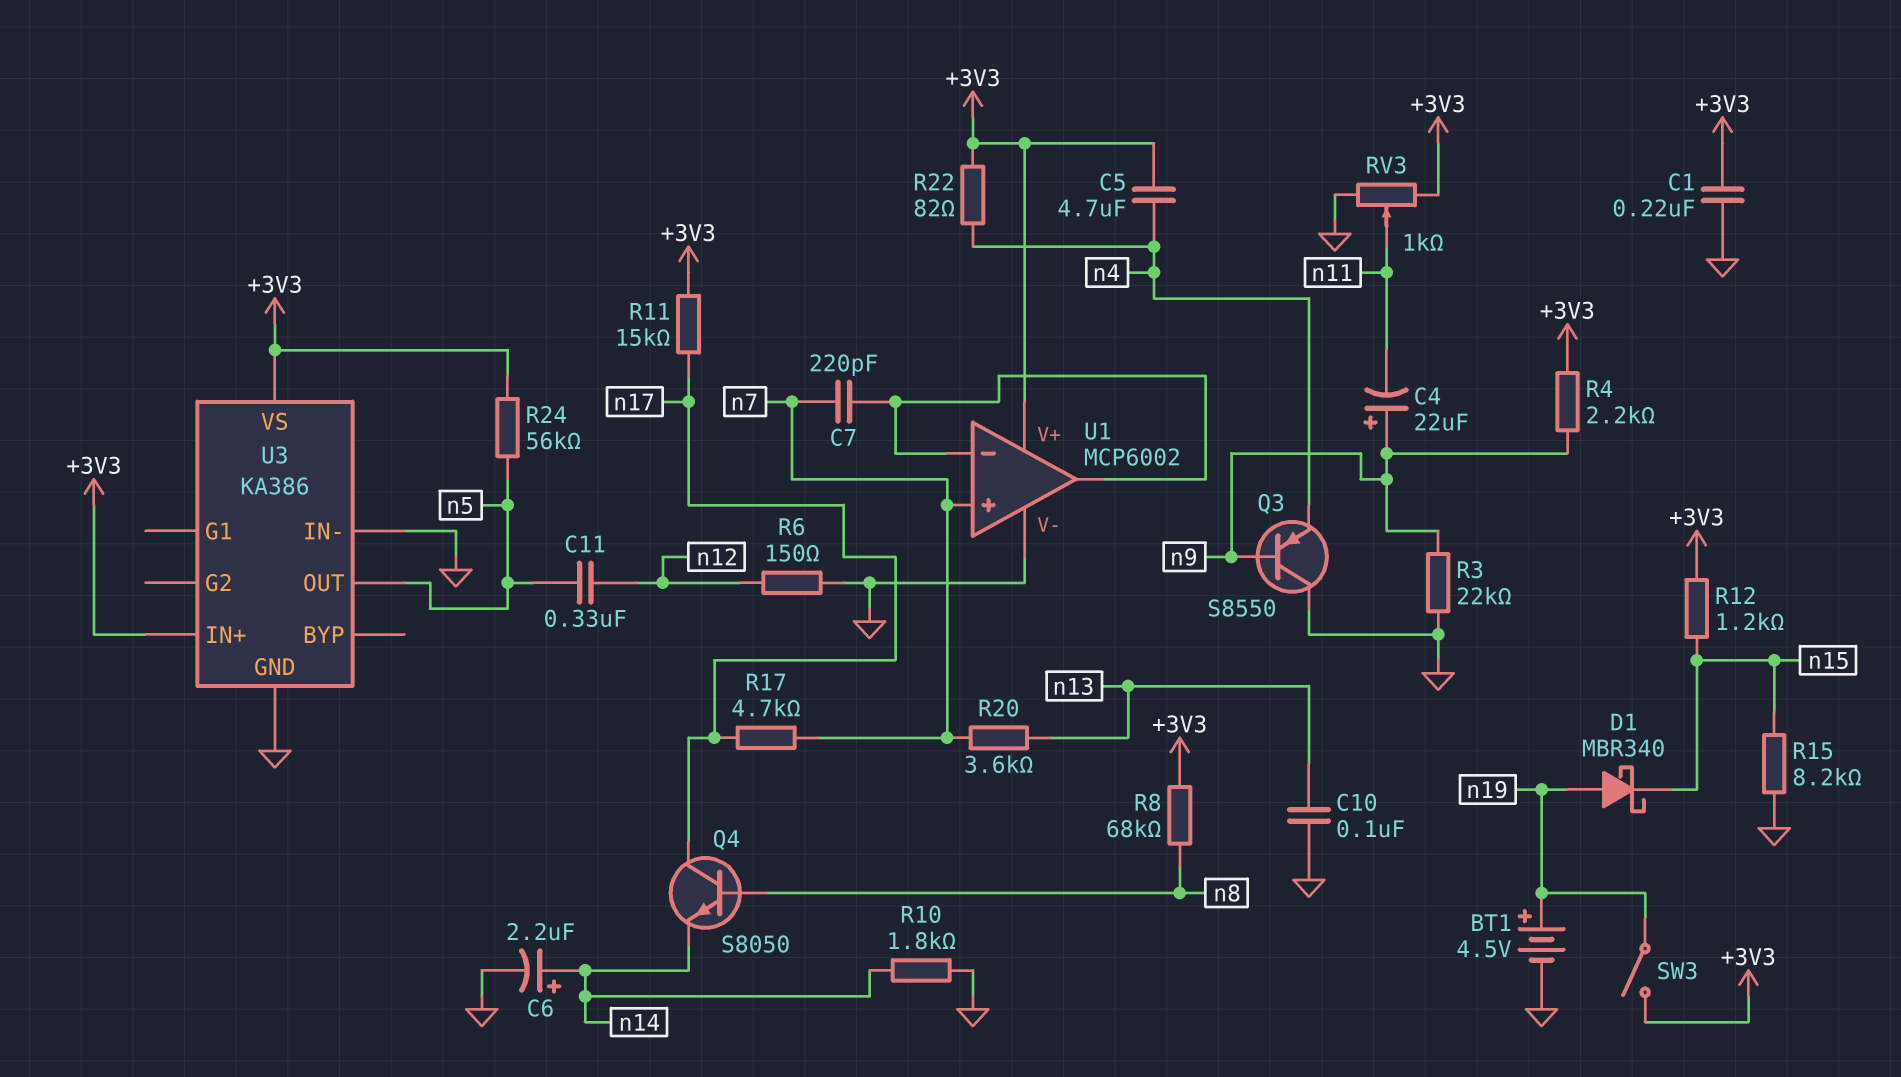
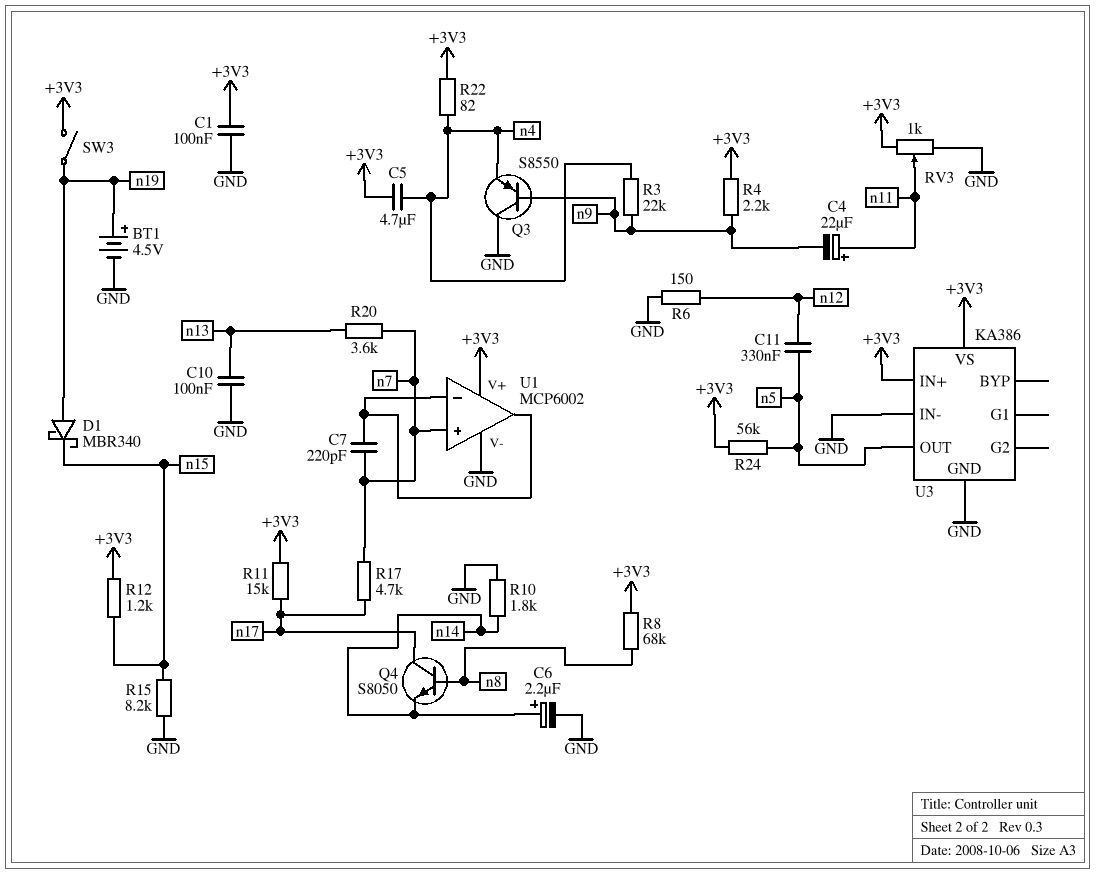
C1: 220nF (+3V3, GND) -> 100nF (+3V3, GND)
C4: 22uF (plus n9, minus n11) -> 22uF (plus n11, minus n9)
R3: 22k (GND, n9) -> 22k (n4, n9)

